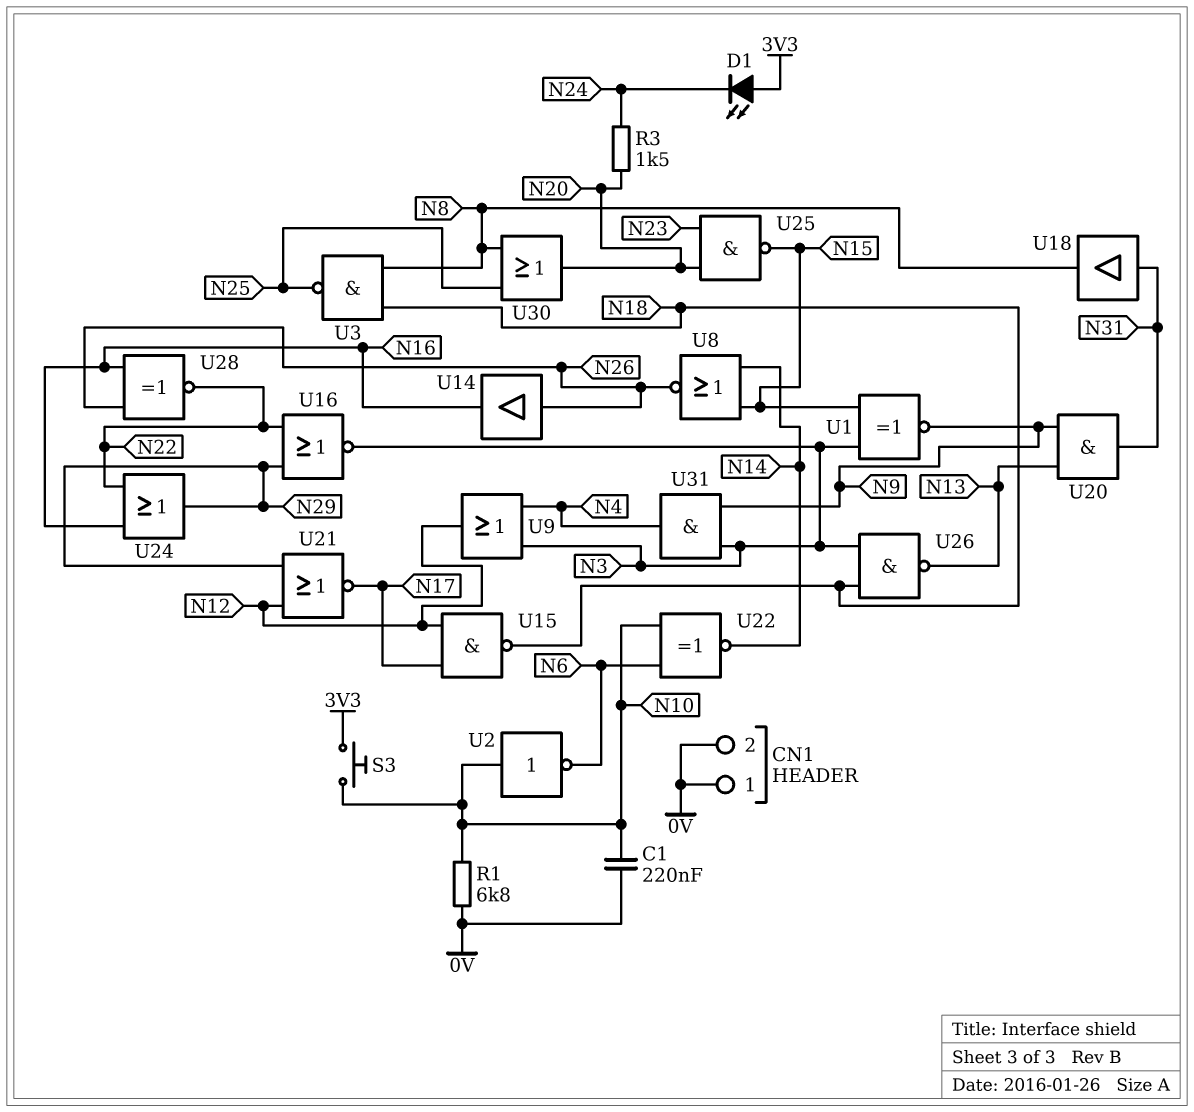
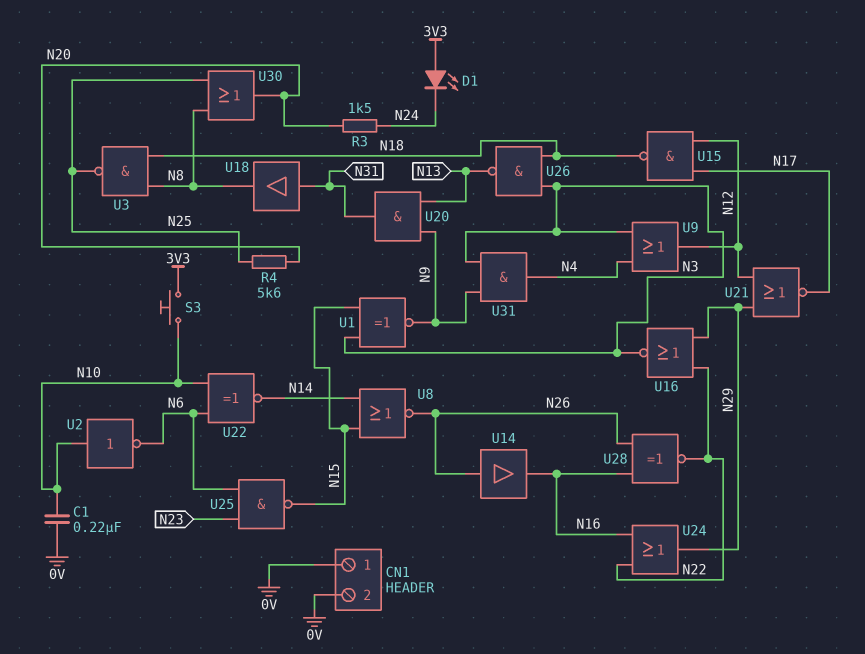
R1: 6.8k (0V, N10) -> none
R4: none -> 5.6k (N20, N25)
U25: NAND (in N20, in N23, out N15) -> NAND (in N6, in N23, out N15)

